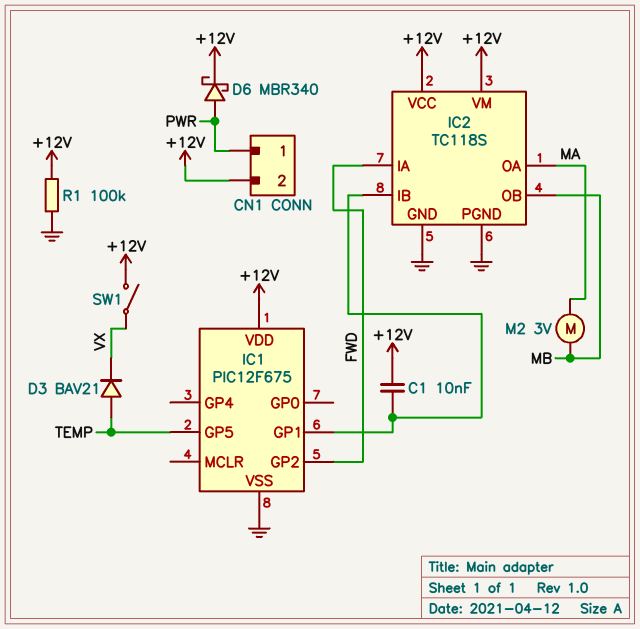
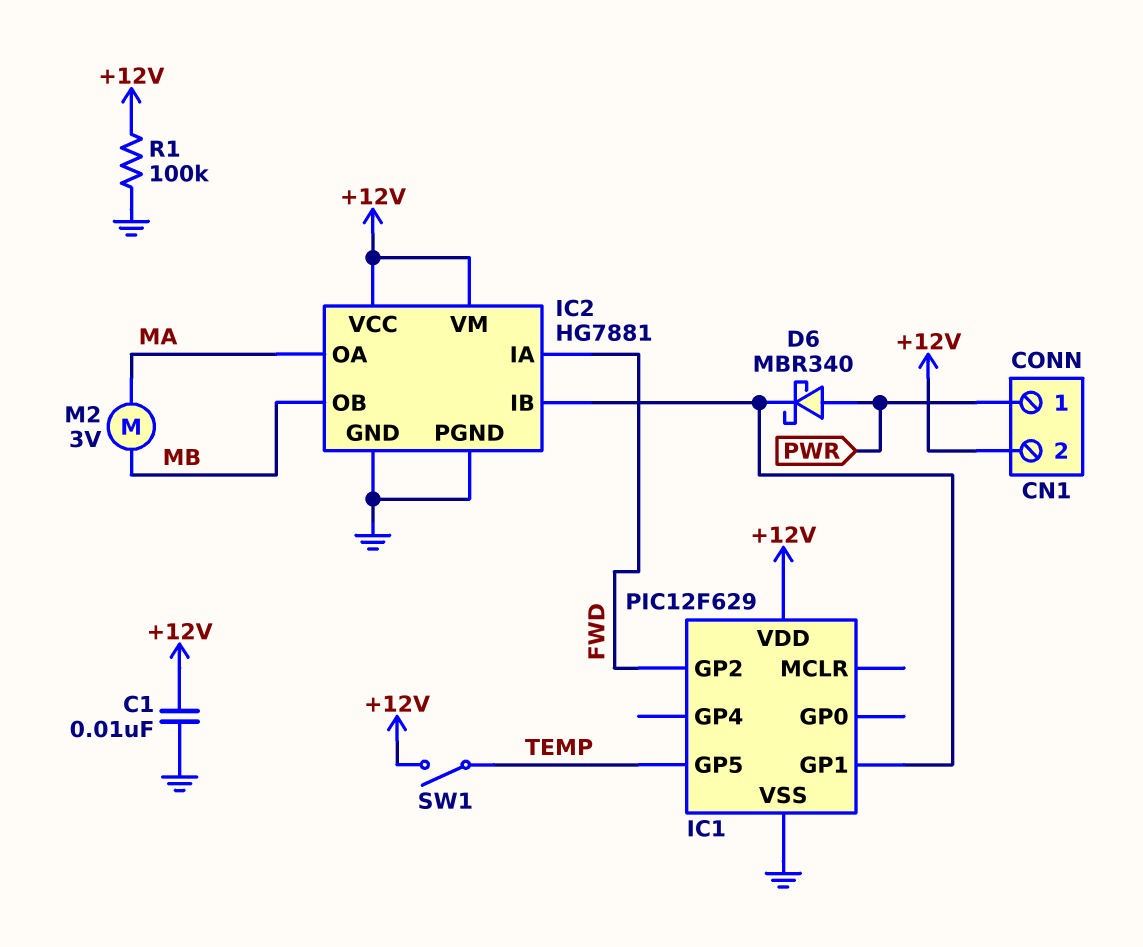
C1: 10nF (+12V, IC1/GP1) -> 10nF (+12V, GND)
D3: diode BAV21 (A TEMP, K VX) -> none
D6: schottky MBR340 (A PWR, K +12V) -> schottky MBR340 (A PWR, K IC1/GP1)
IC1: PIC12F675 -> PIC12F629
IC2: TC118S -> HG7881
SW1: switch (+12V, VX) -> switch (+12V, TEMP)

